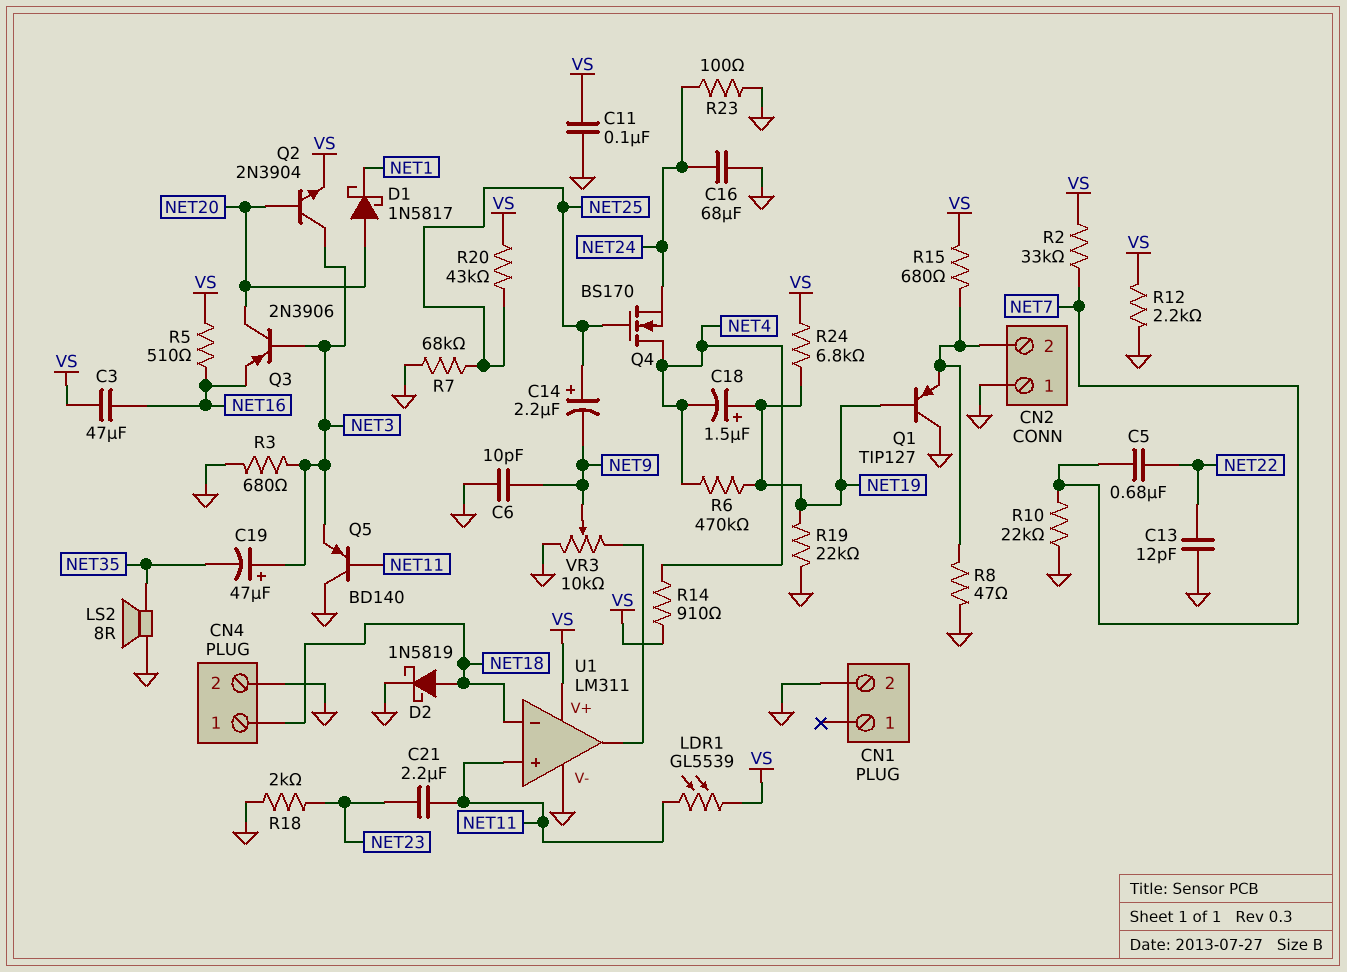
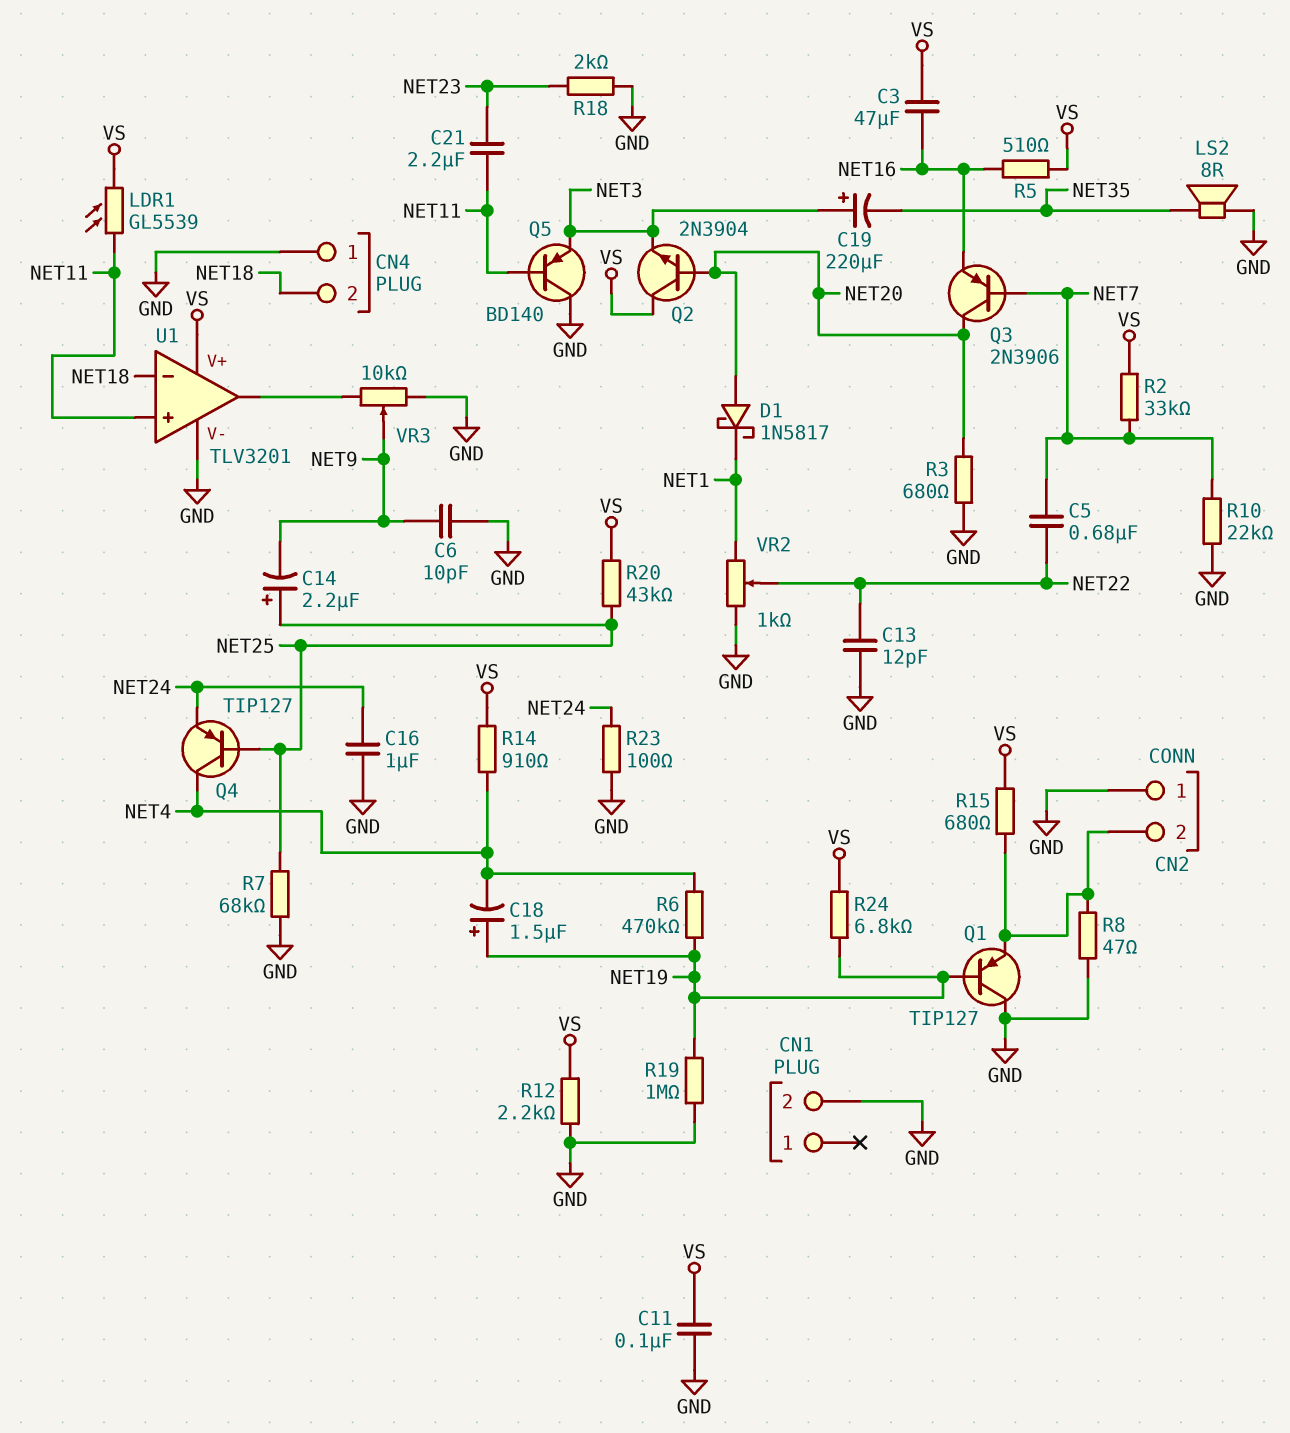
C16: 68uF (GND, NET24) -> 1uF (GND, NET24)
C19: 47uF (plus NET3, minus NET35) -> 220uF (plus NET3, minus NET35)
CN4 pin 1: NET18 -> GND
CN4 pin 2: GND -> NET18
D2: schottky 1N5819 (A NET18, K GND) -> none
Q2: NPN 2N3904 (B NET20, C NET3, E VS) -> NPN 2N3904 (B NET20, C VS, E NET3)
Q3: PNP 2N3906 (B NET3, C NET20, E NET16) -> PNP 2N3906 (B NET7, C NET20, E NET16)
Q4: NMOS BS170 (G NET25, D NET4, S NET24) -> PNP TIP127 (B NET25, C NET4, E NET24)
R3: 680 (GND, NET3) -> 680 (GND, NET20)
R19: 22k (GND, NET19) -> 1M (GND, NET19)
U1: LM311 -> TLV3201
VR2: none -> 1k (GND, NET1, wiper NET22)

